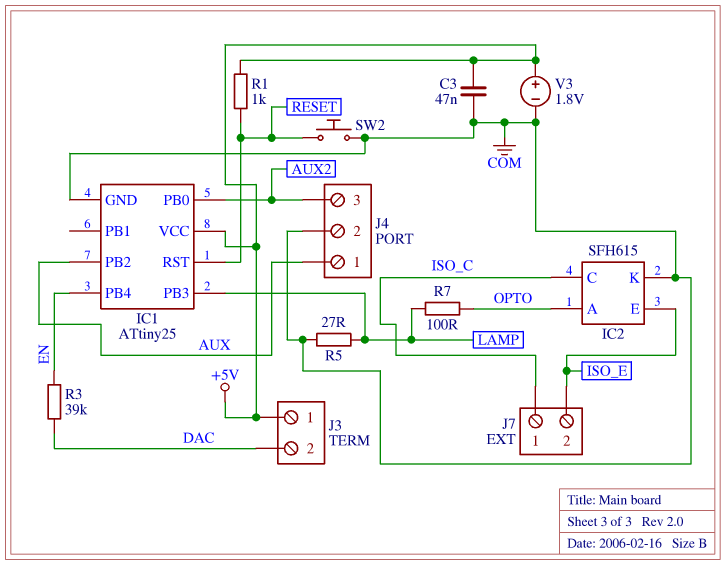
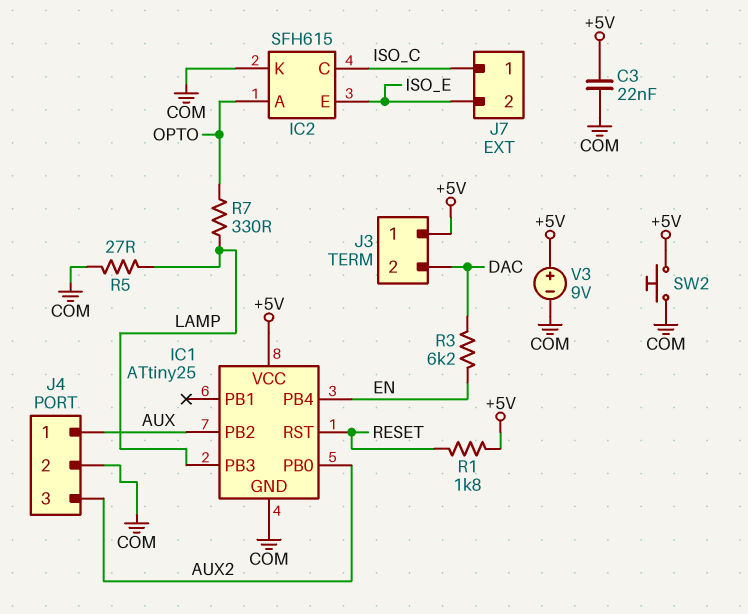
C3: 47nF (+5V, COM) -> 22nF (+5V, COM)
R1: 1k (+5V, RESET) -> 1.8k (+5V, RESET)
R3: 39k (DAC, EN) -> 6.2k (DAC, EN)
R7: 100 (LAMP, OPTO) -> 330 (LAMP, OPTO)
SW2: button (COM, RESET) -> button (+5V, COM)
V3: 1.8V (plus +5V, minus COM) -> 9V (plus +5V, minus COM)

